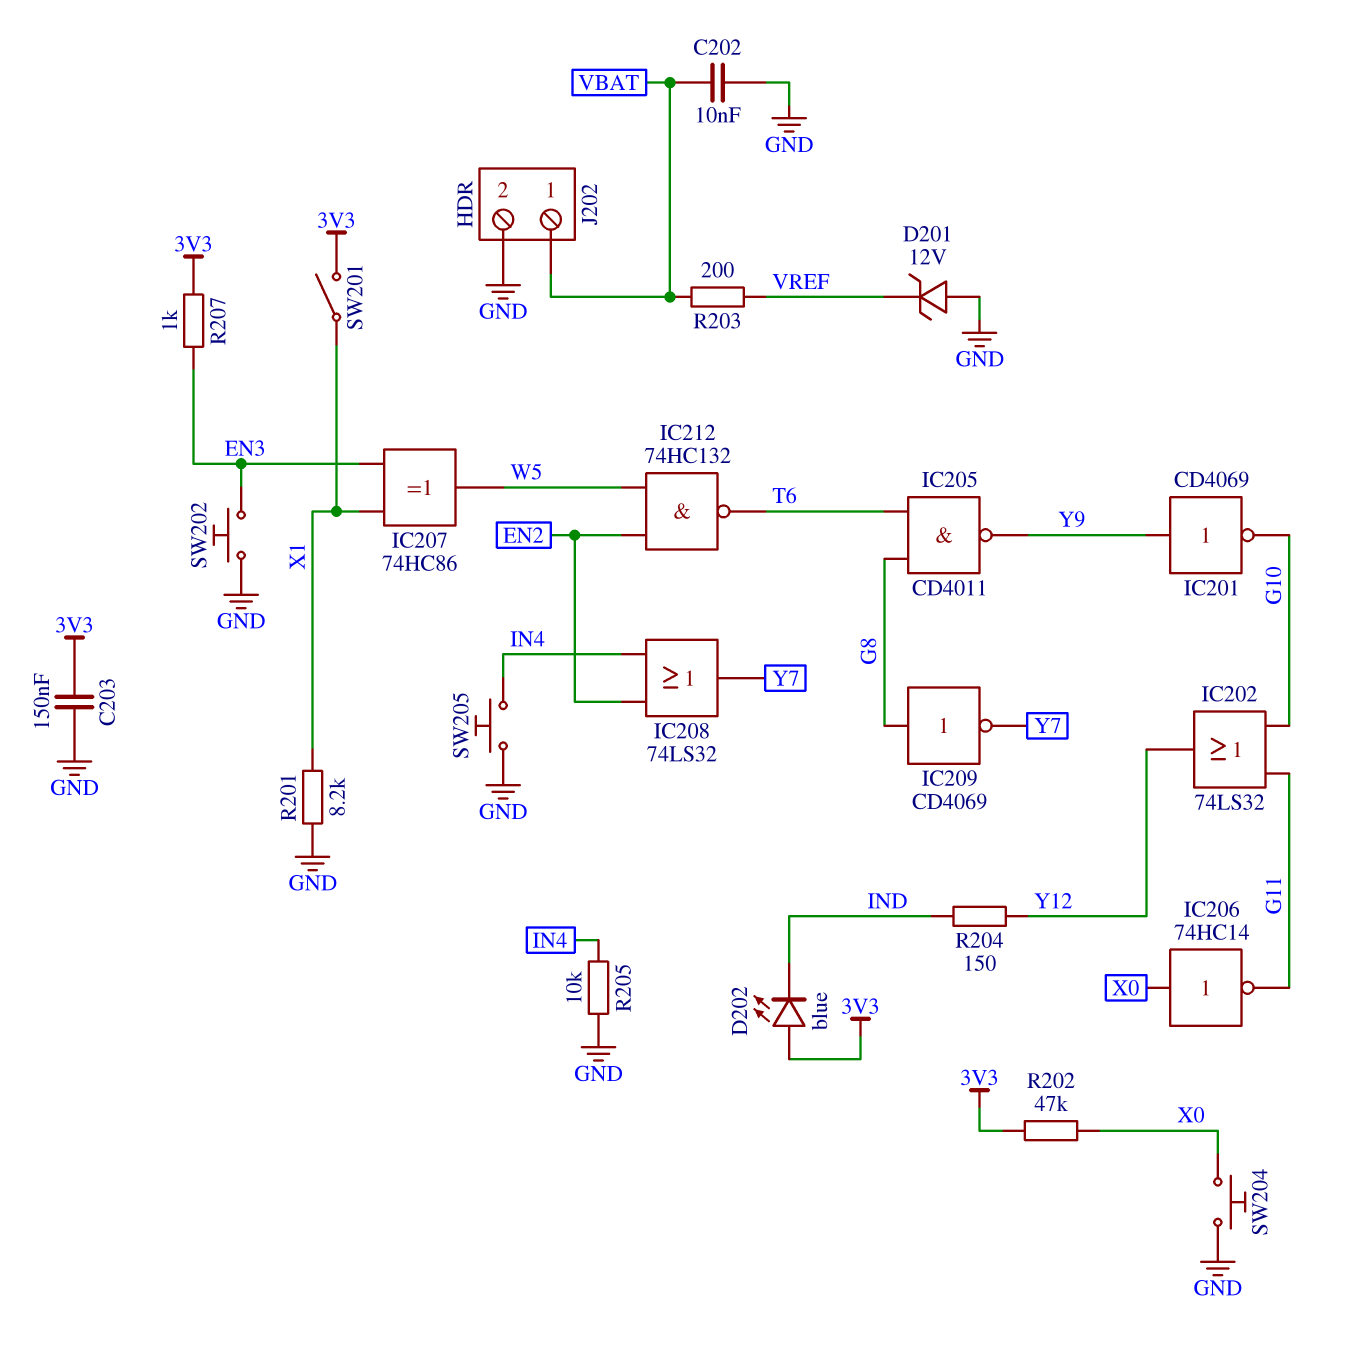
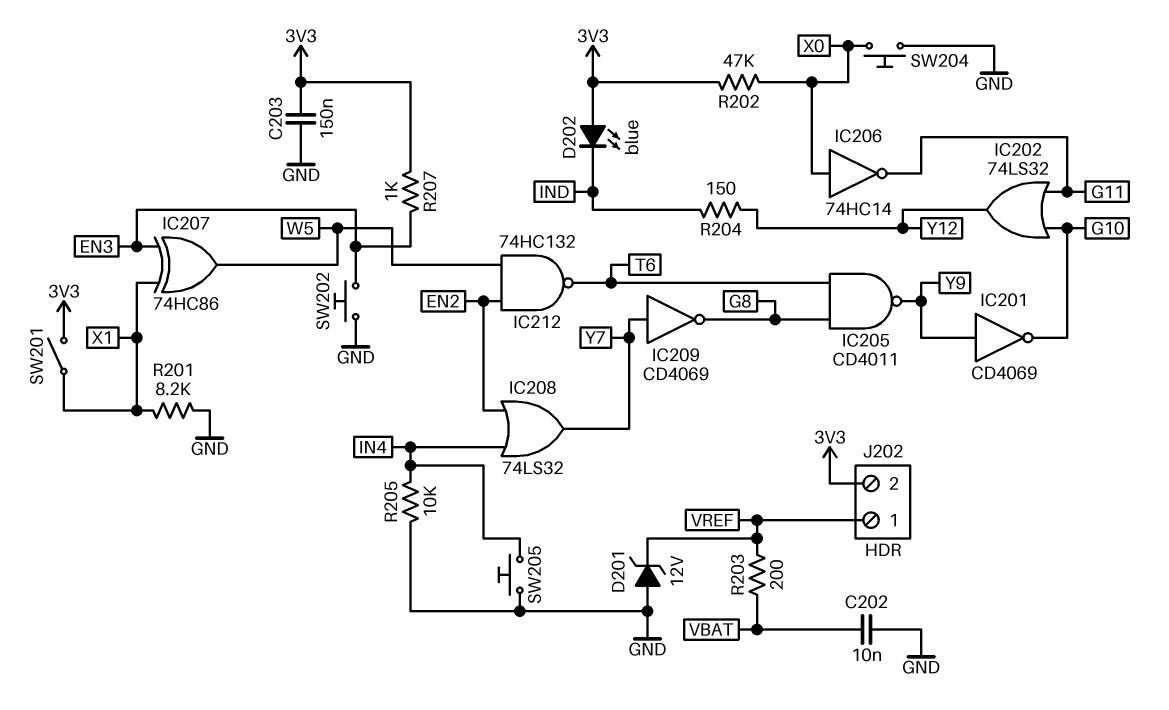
IC209: NOT CD4069 (in G8, out Y7) -> NOT CD4069 (in Y7, out G8)
J202 pin 1: VBAT -> VREF
J202 pin 2: GND -> 3V3

